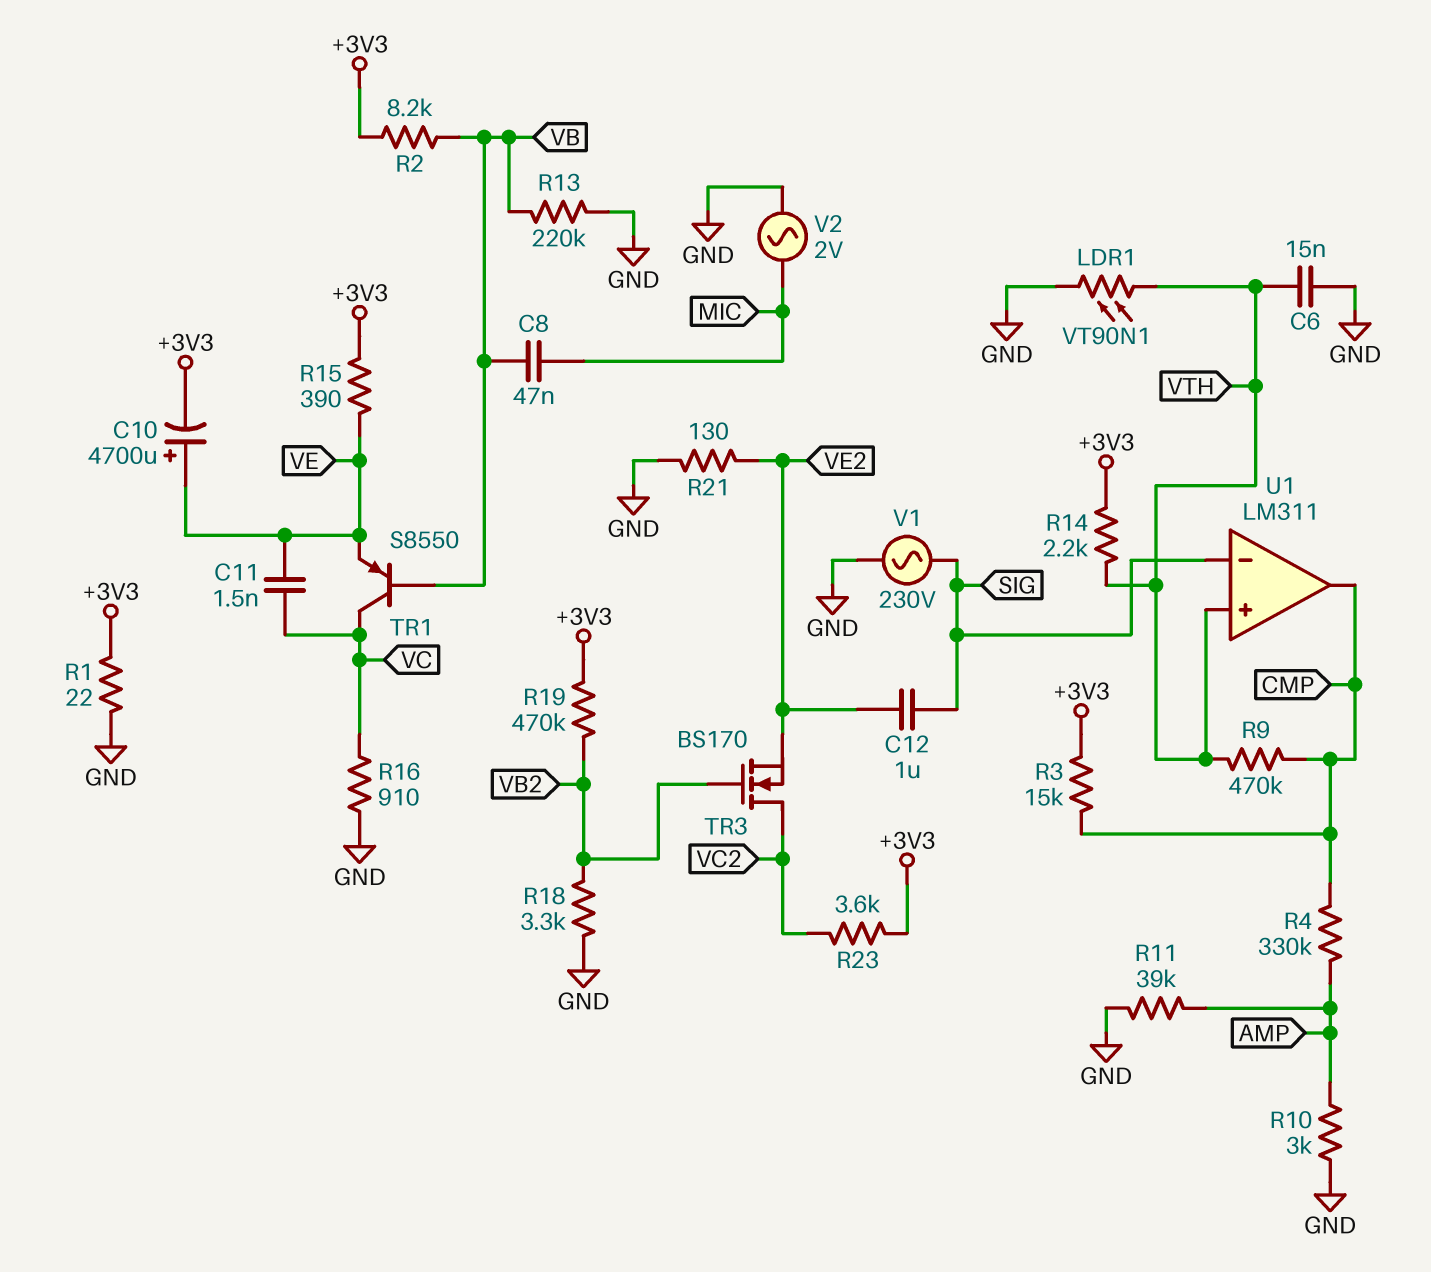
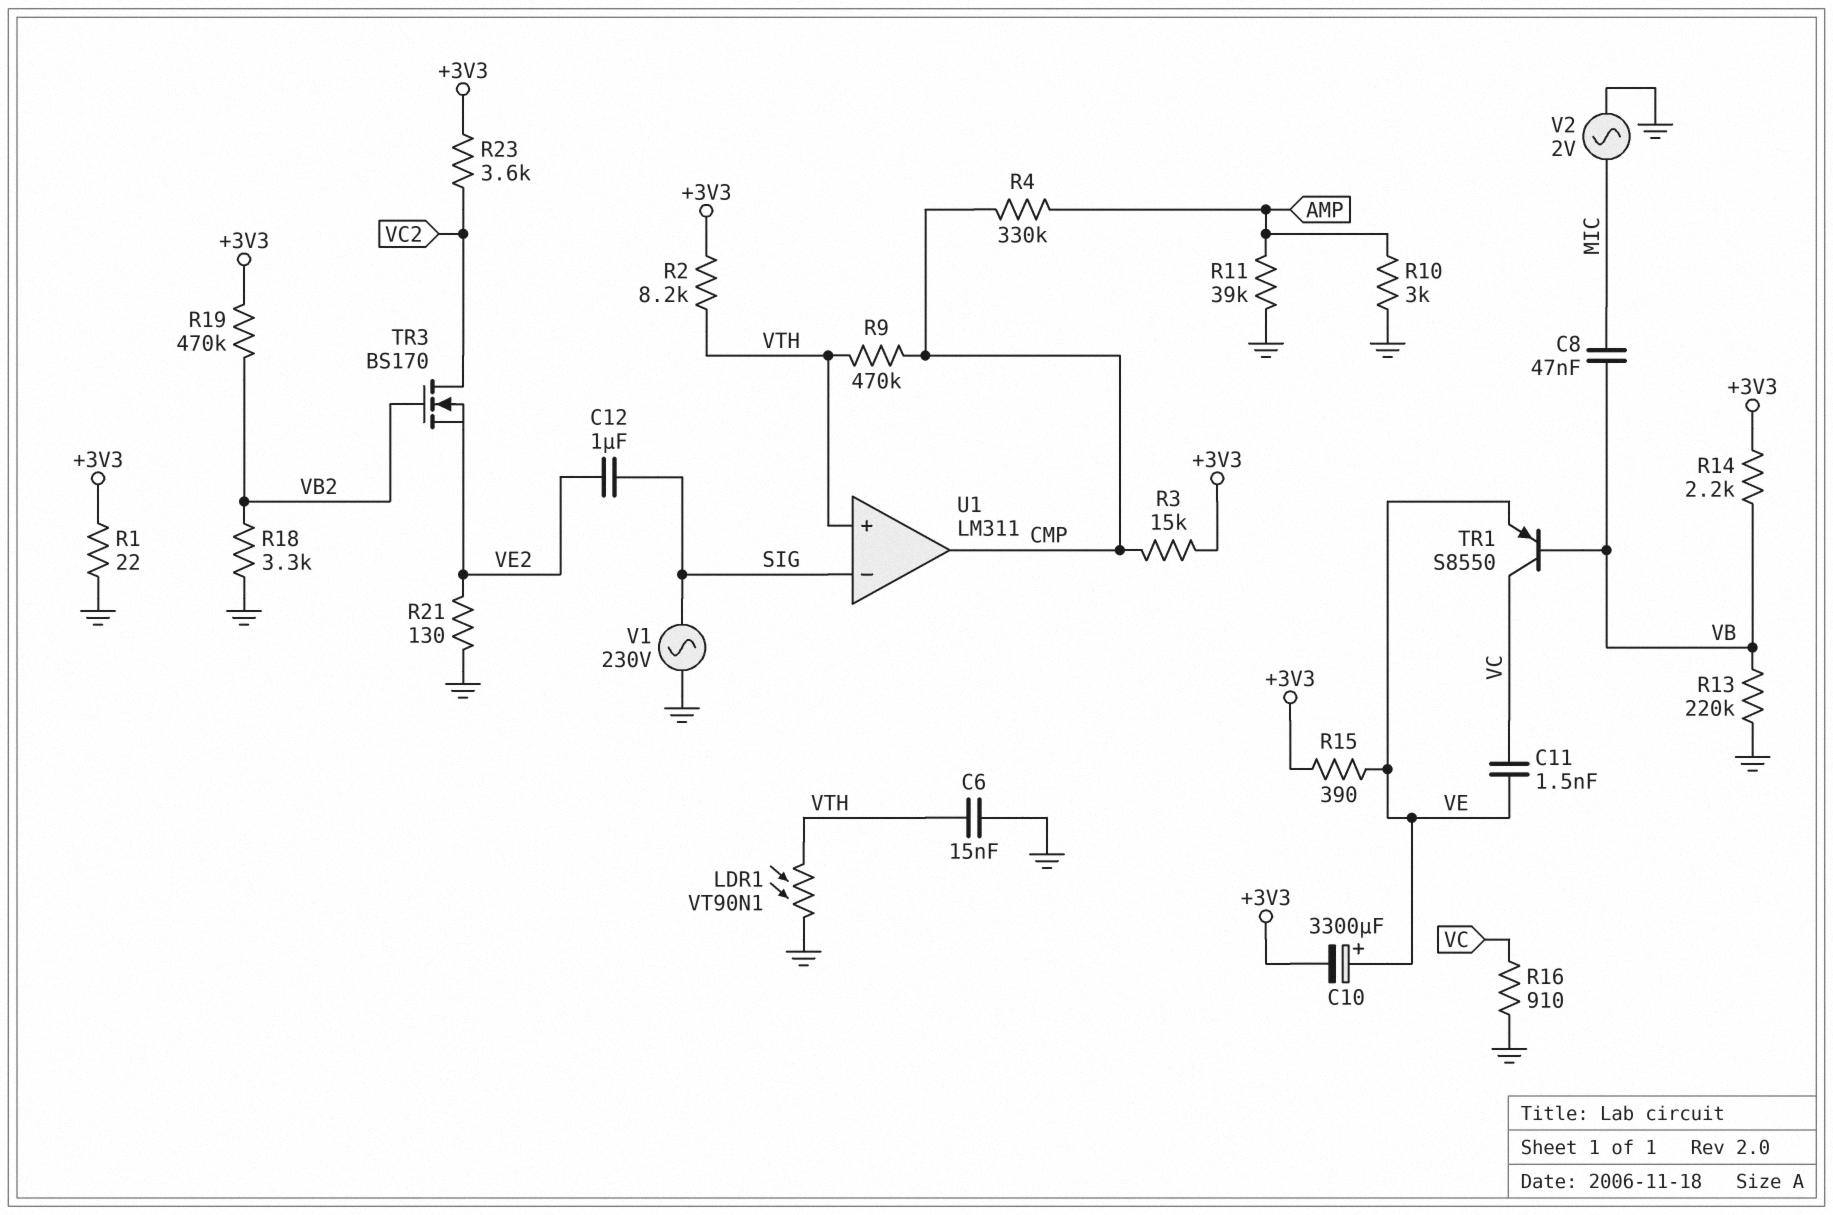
C10: 4700uF (plus VE, minus +3V3) -> 3300uF (plus VE, minus +3V3)
R2: 8.2k (+3V3, VB) -> 8.2k (+3V3, VTH)
R14: 2.2k (+3V3, VTH) -> 2.2k (+3V3, VB)

